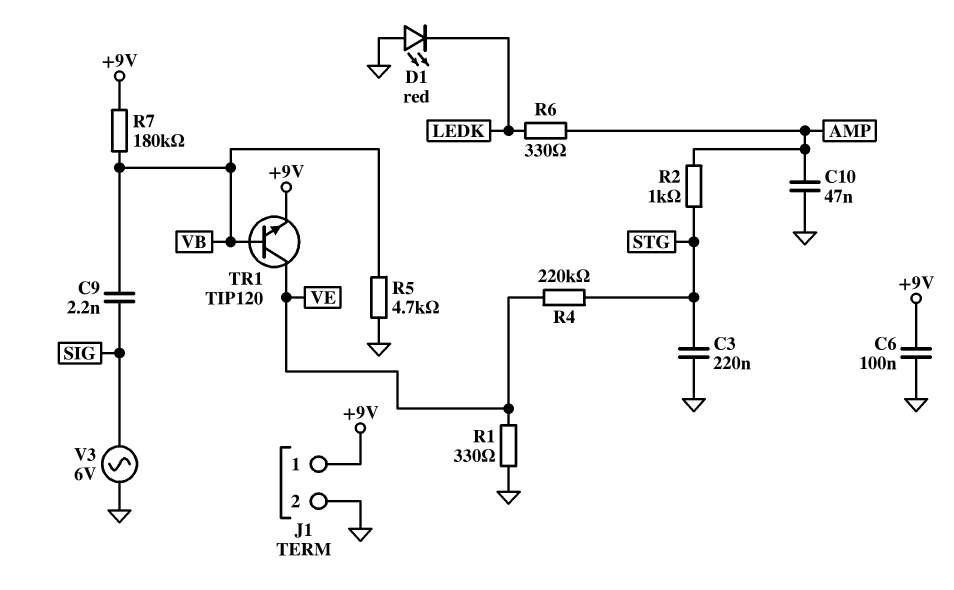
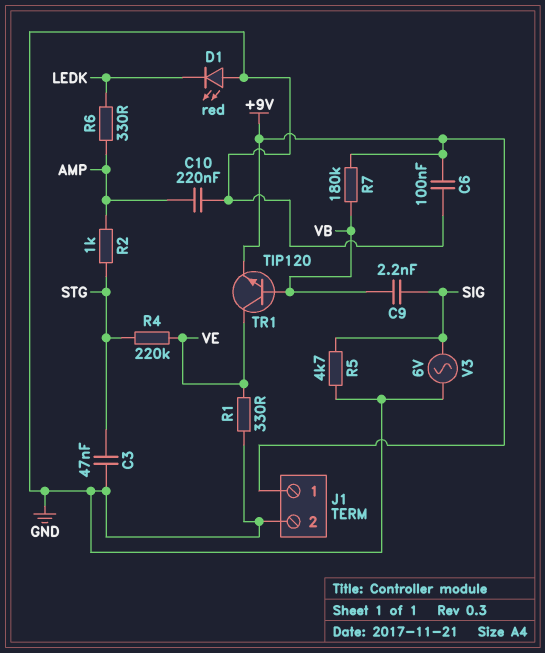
C3: 220nF (GND, STG) -> 47nF (GND, STG)
C10: 47nF (AMP, GND) -> 220nF (AMP, GND)
R5: 4.7k (GND, VB) -> 4.7k (GND, SIG)

